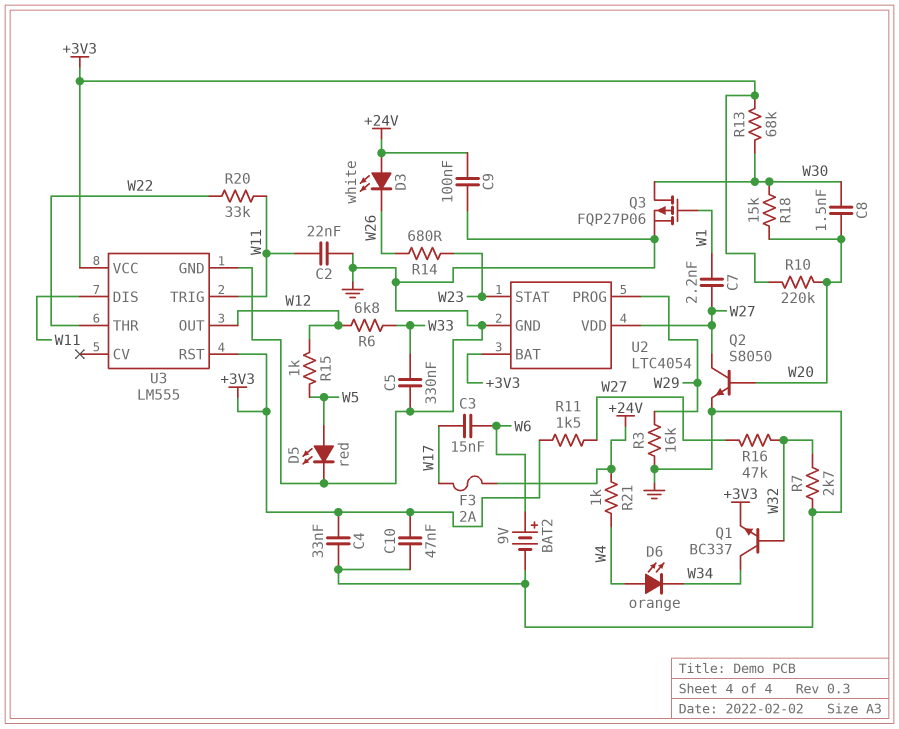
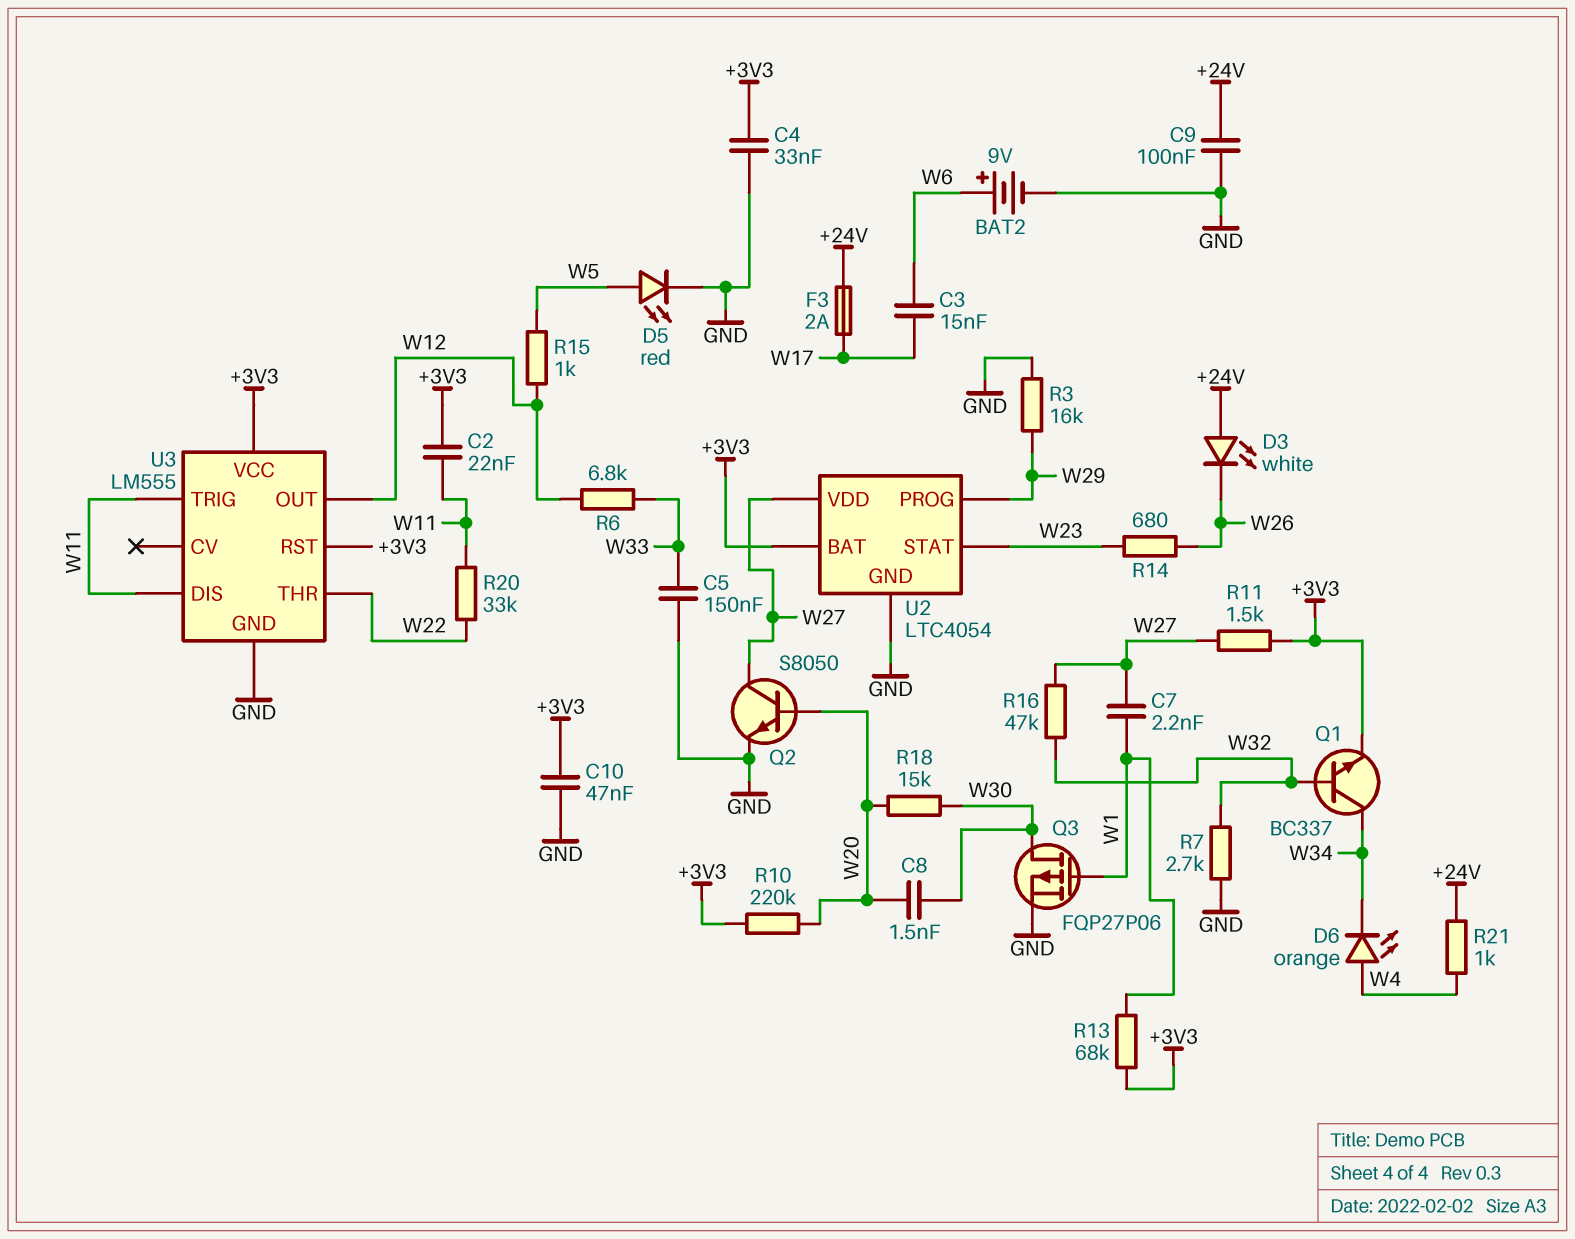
C2: 22nF (GND, W11) -> 22nF (+3V3, W11)
C5: 330nF (GND, W33) -> 150nF (GND, W33)
R13: 68k (+3V3, W30) -> 68k (+3V3, W1)

